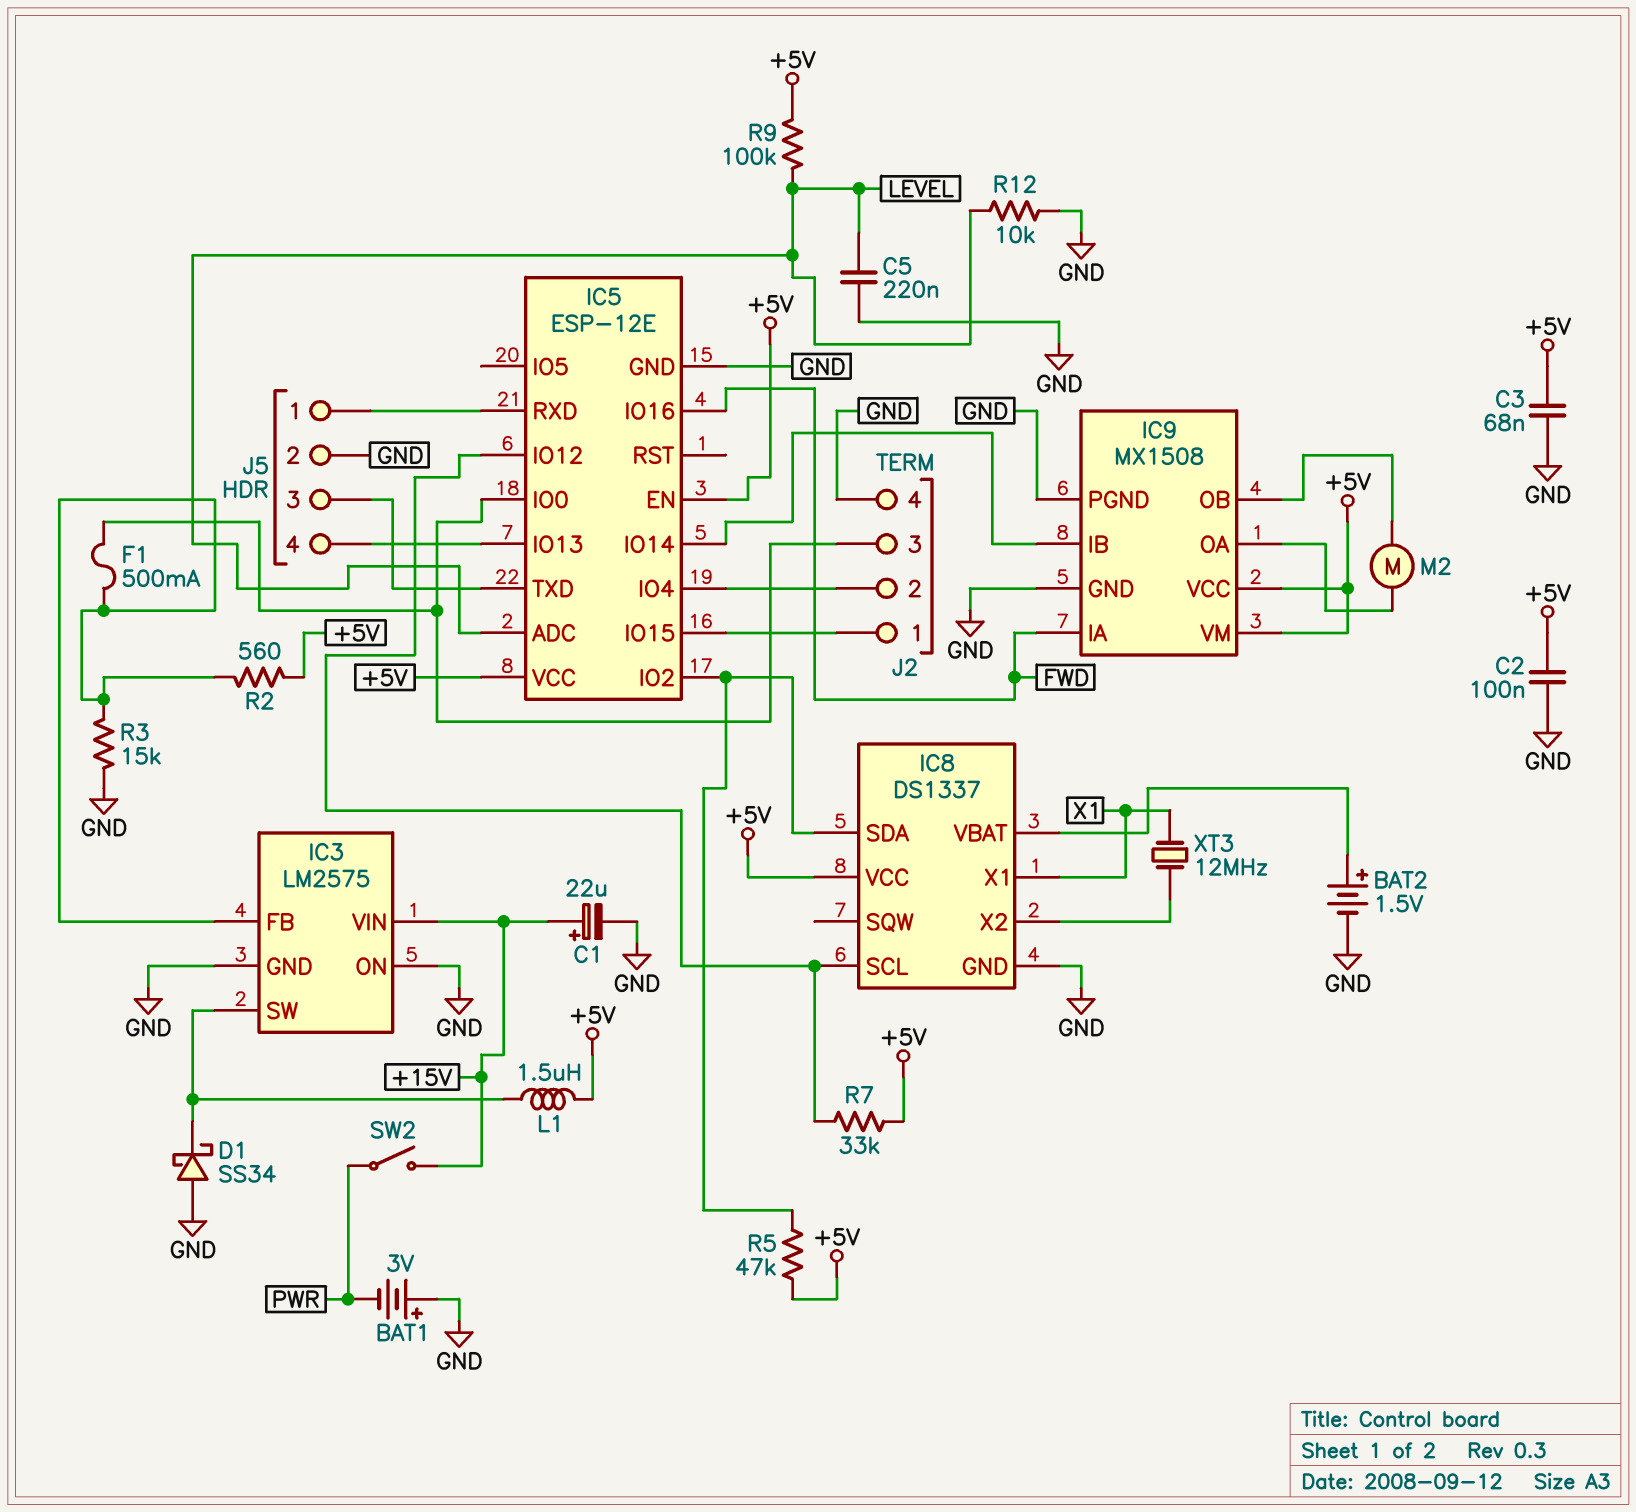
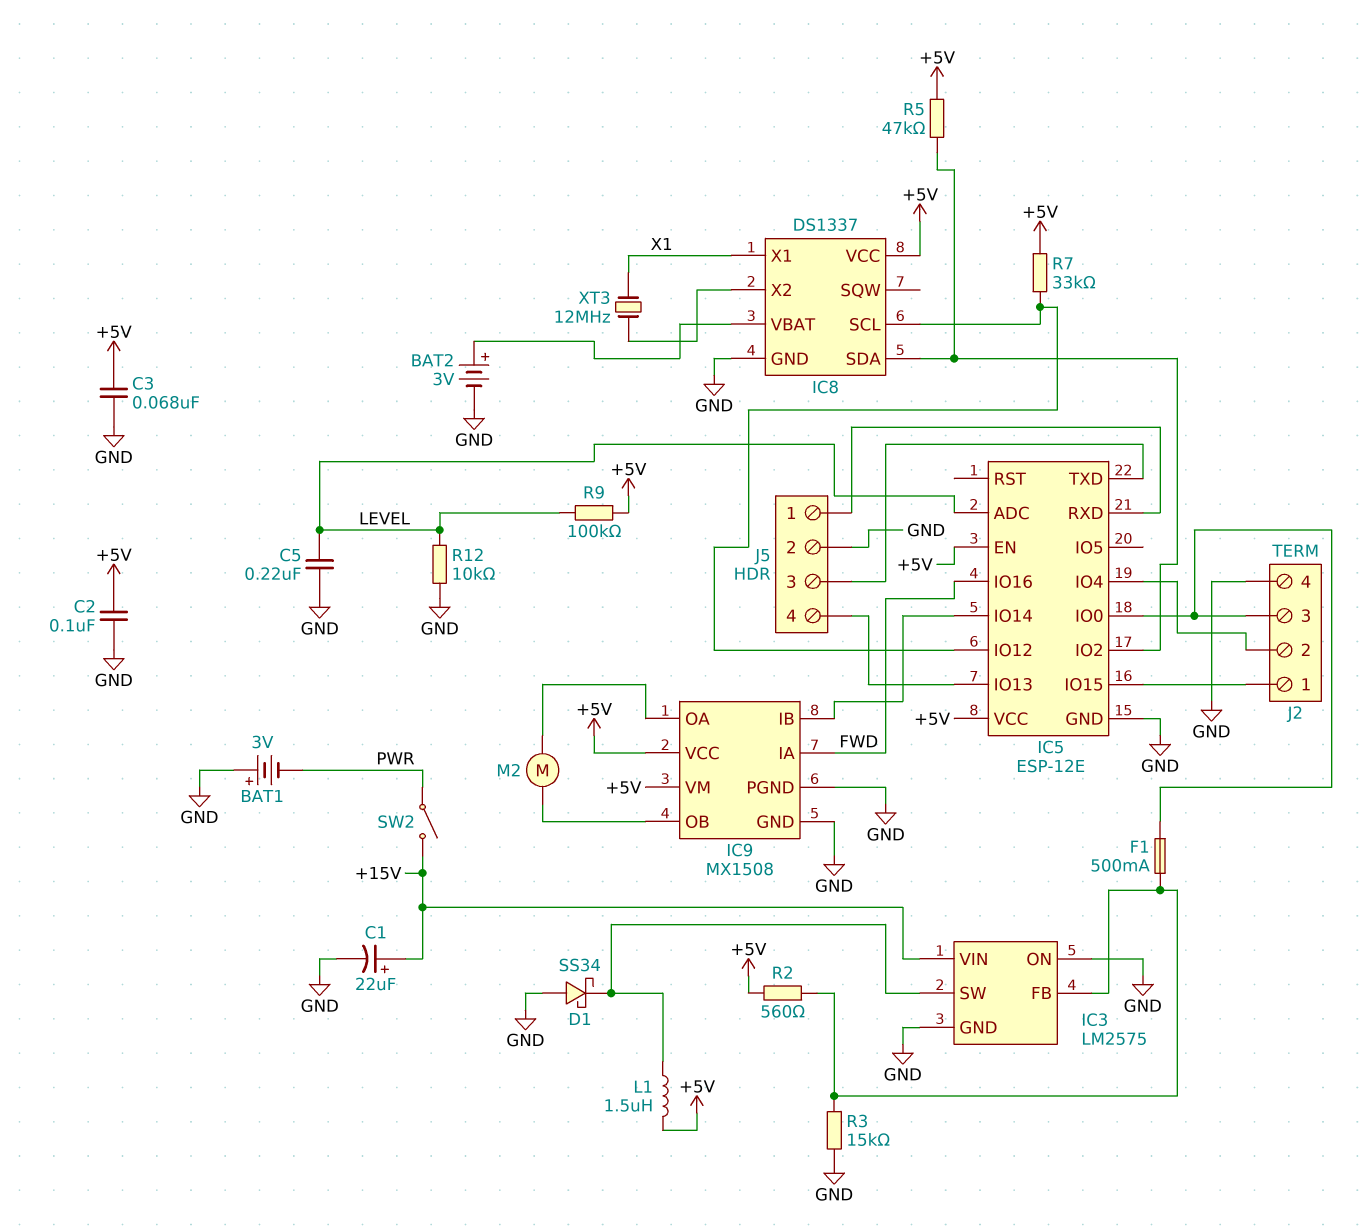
BAT2: 1.5V (plus IC8/VBAT, minus GND) -> 3V (plus IC8/VBAT, minus GND)

